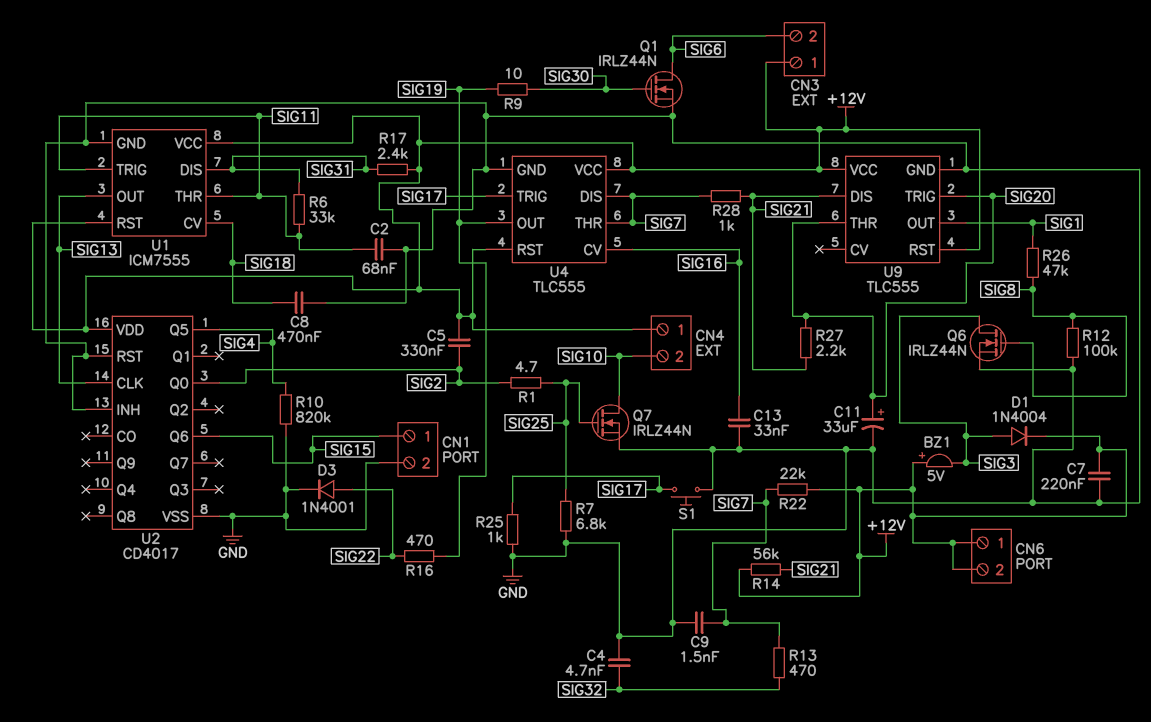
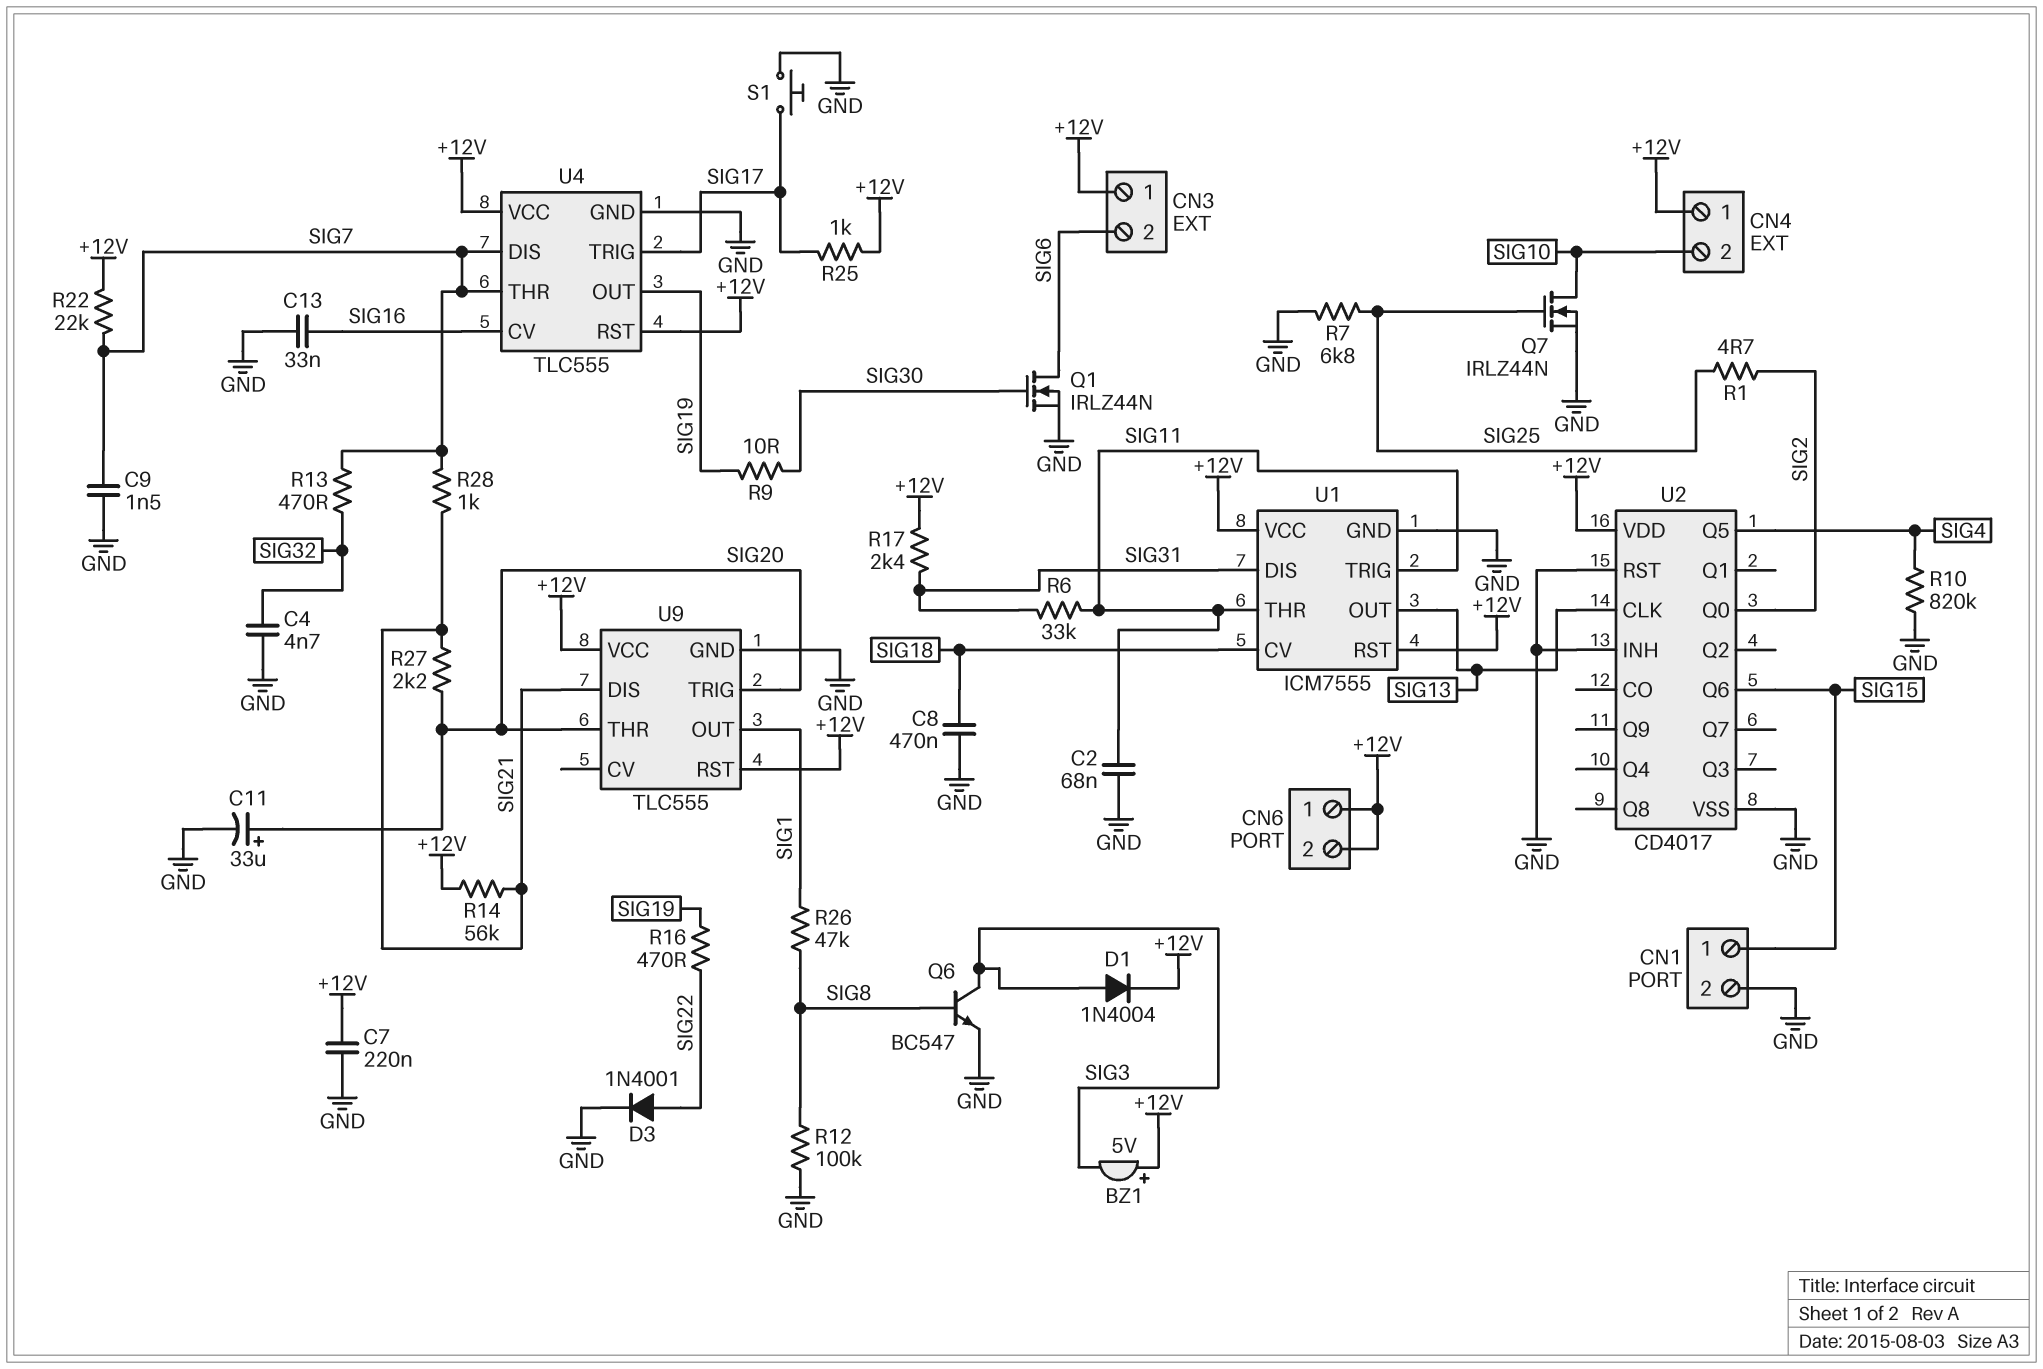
C5: 330nF (+12V, SIG2) -> none
Q6: NMOS IRLZ44N (G SIG8, D SIG3, S GND) -> NPN BC547 (B SIG8, C SIG3, E GND)
R25: 1k (GND, SIG17) -> 1k (+12V, SIG17)

